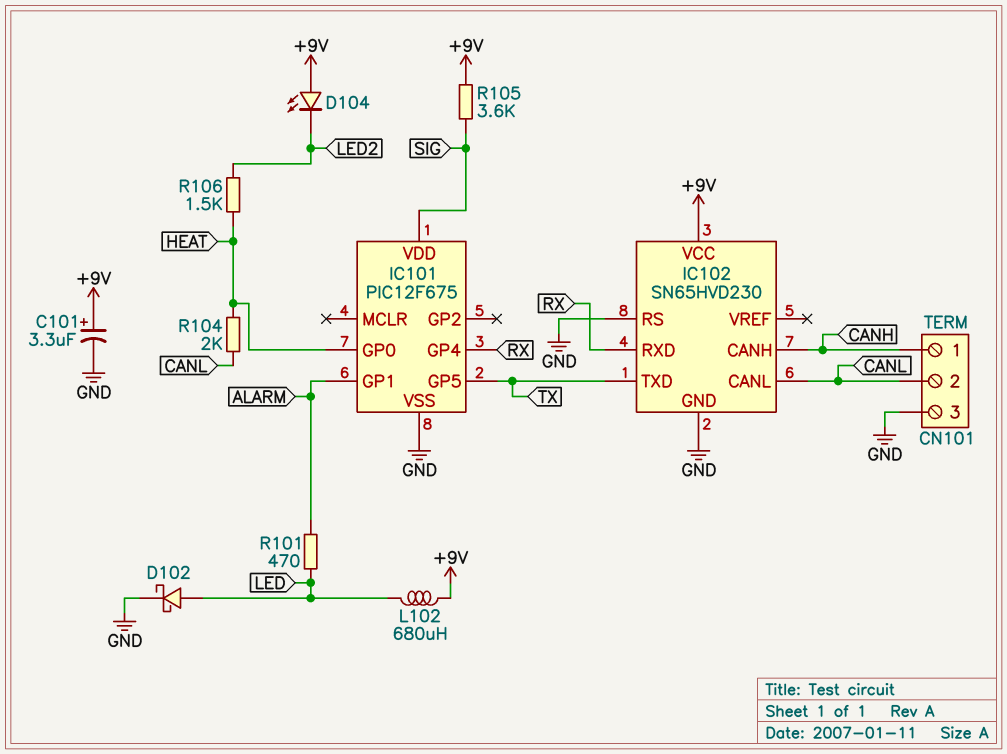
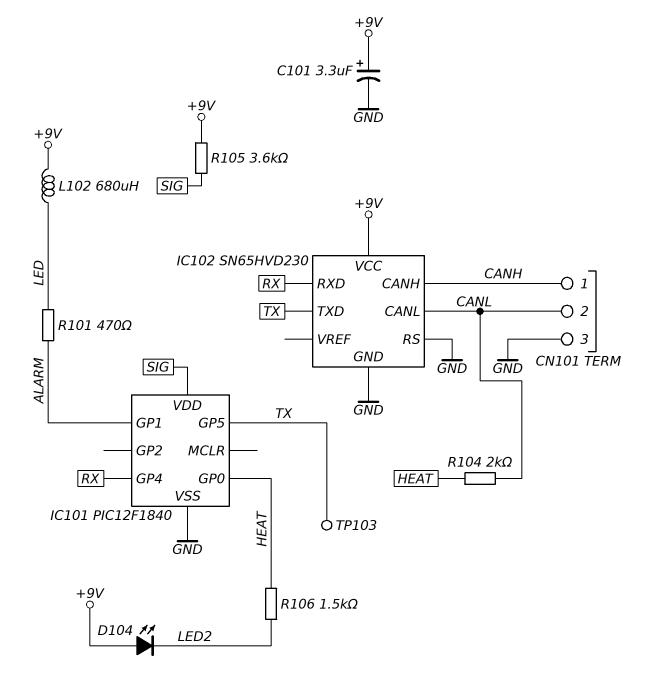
D102: schottky (A LED, K GND) -> none
IC101: PIC12F675 -> PIC12F1840
TP103: none -> test point (TX)

